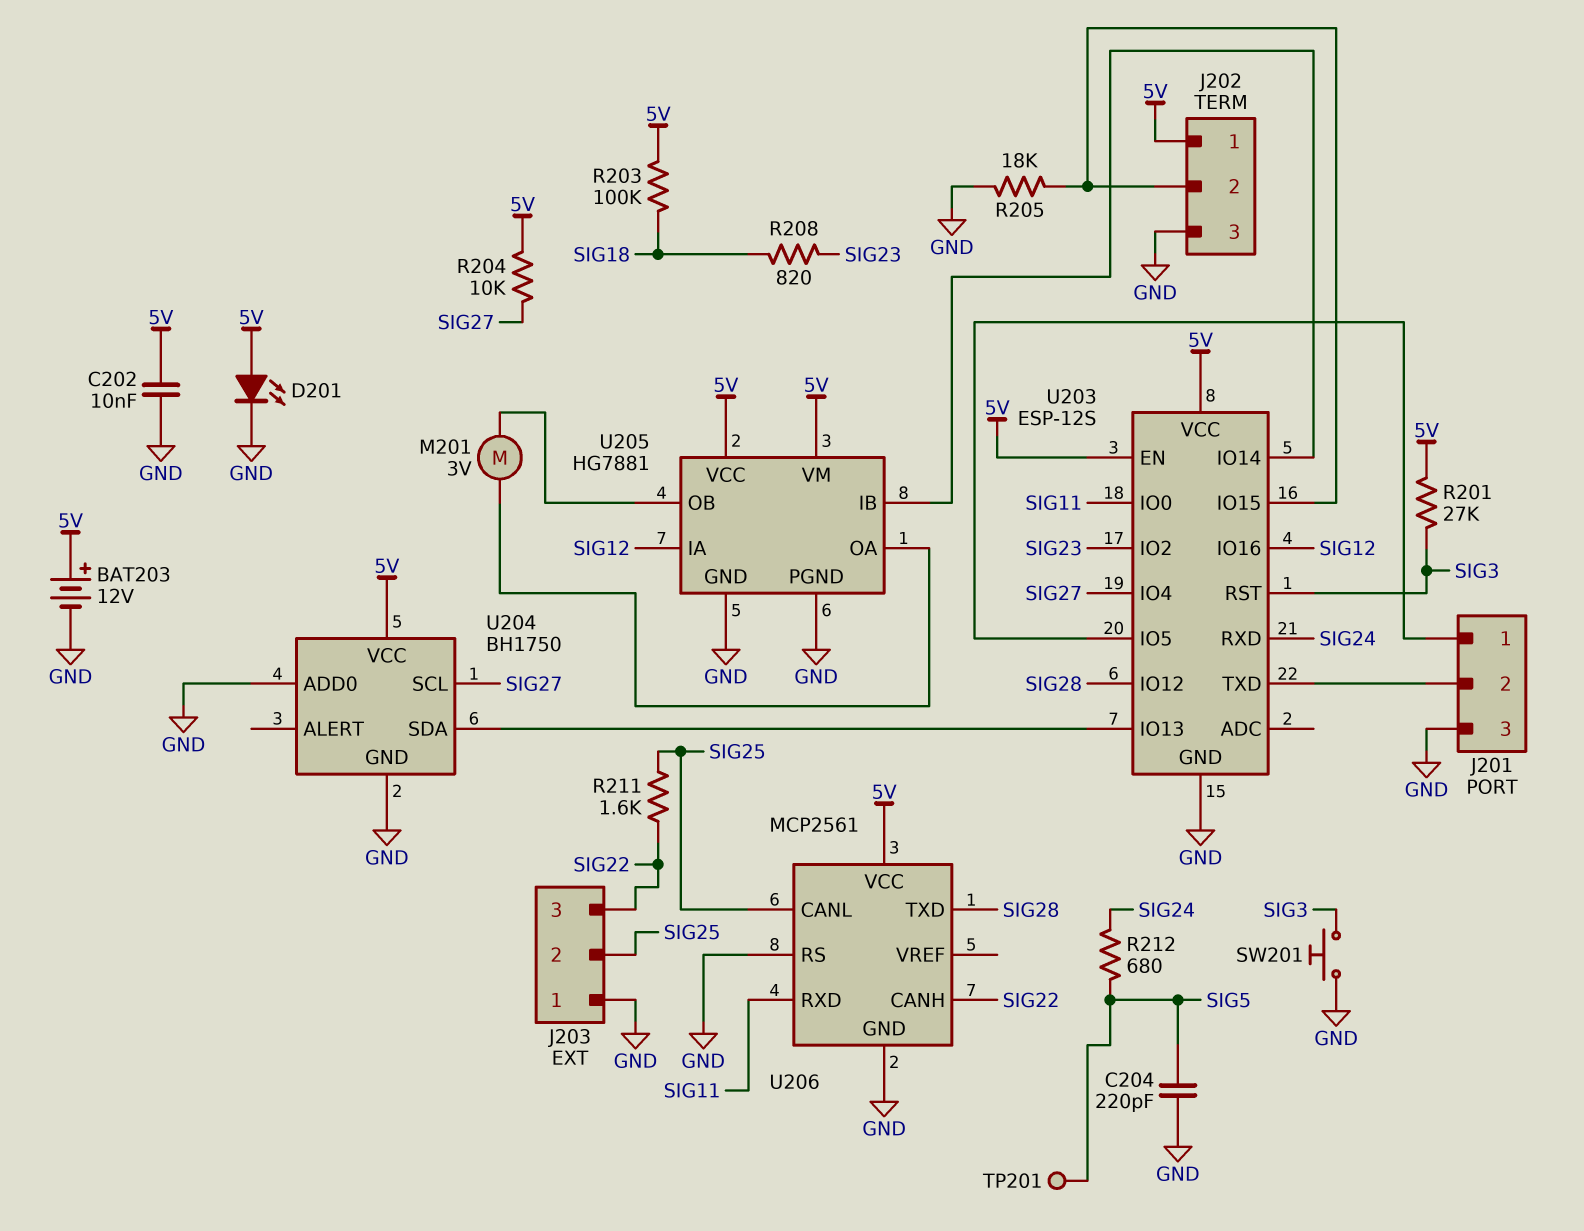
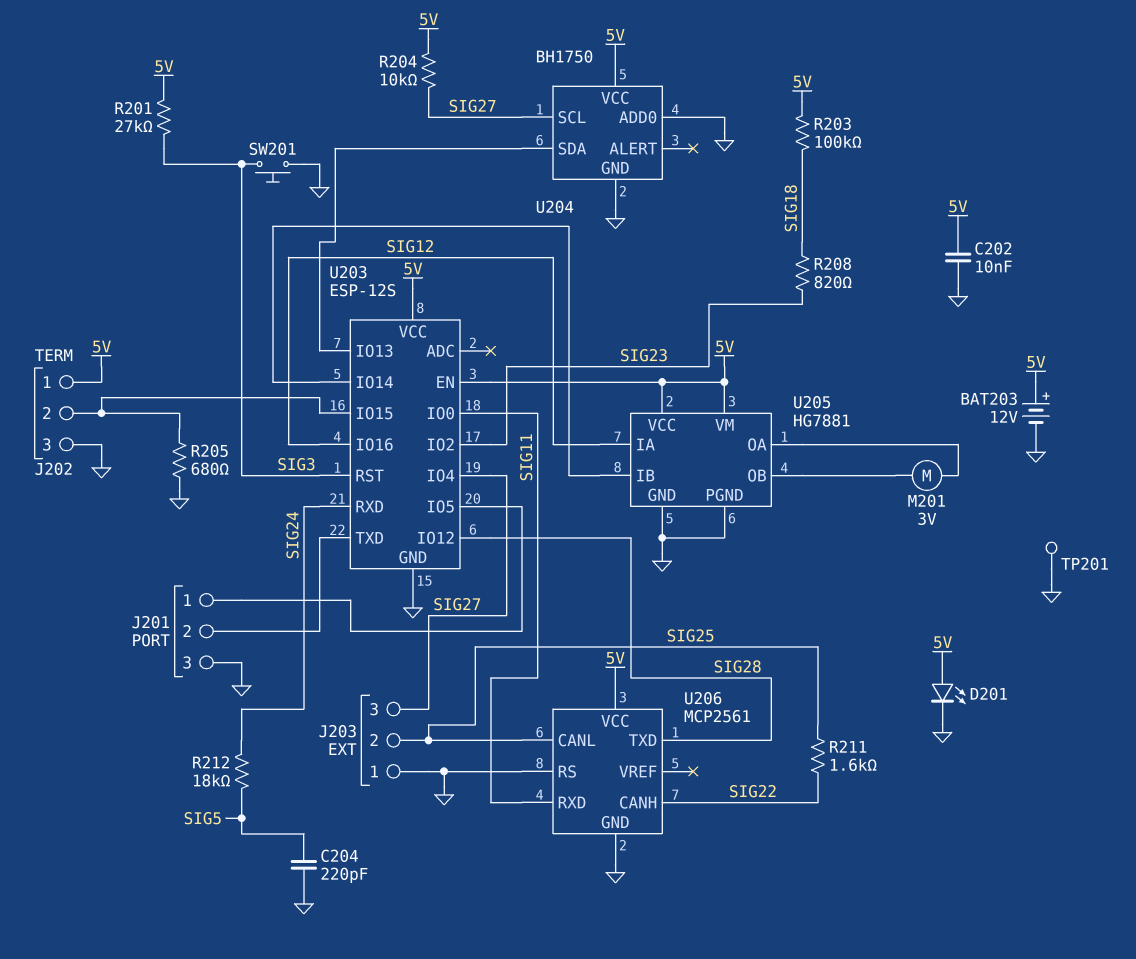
J203 pin 3: SIG22 -> SIG27
R205: 18k (GND, J202/2) -> 680 (GND, J202/2)
R212: 680 (SIG5, SIG24) -> 18k (SIG5, SIG24)
TP201: test point (SIG5) -> test point (GND)

